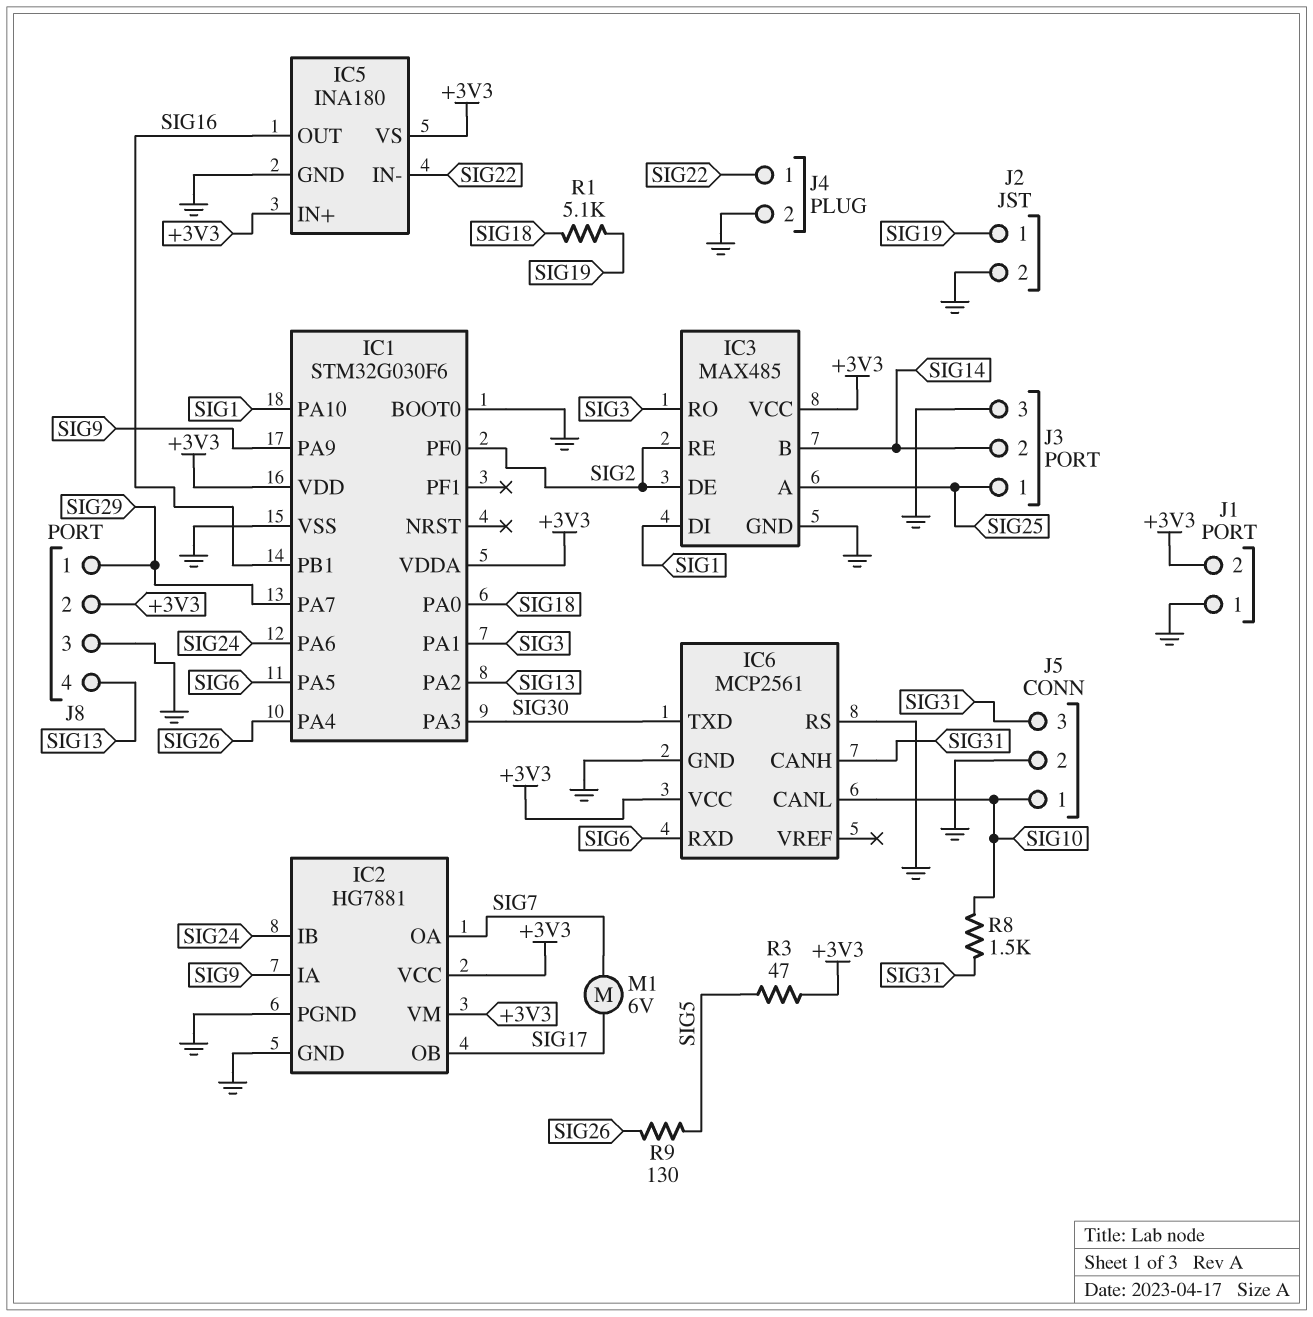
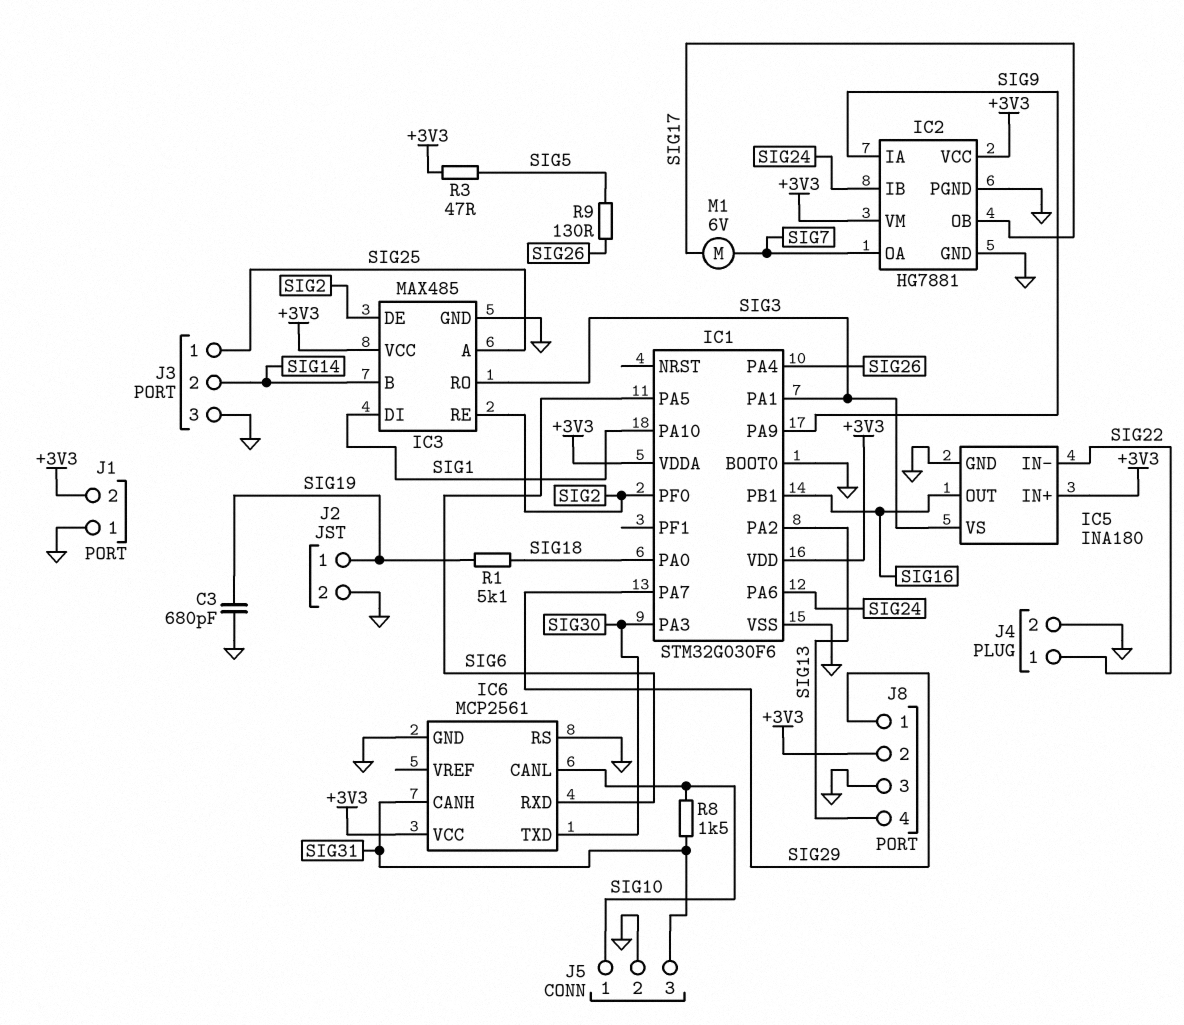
C3: none -> 680pF (GND, SIG19)
IC5 pin VS: +3V3 -> SIG3

